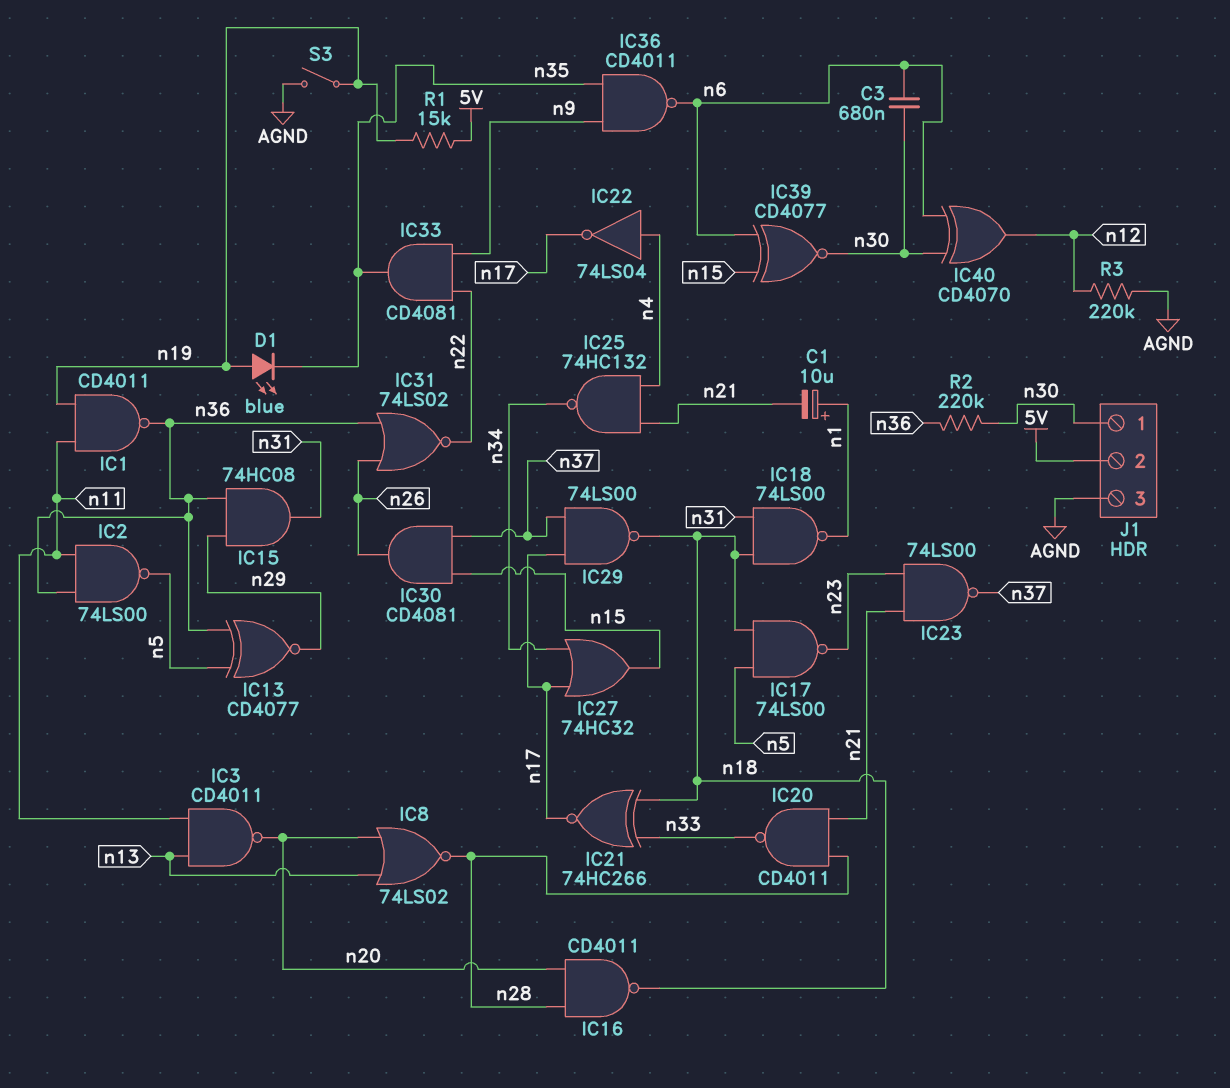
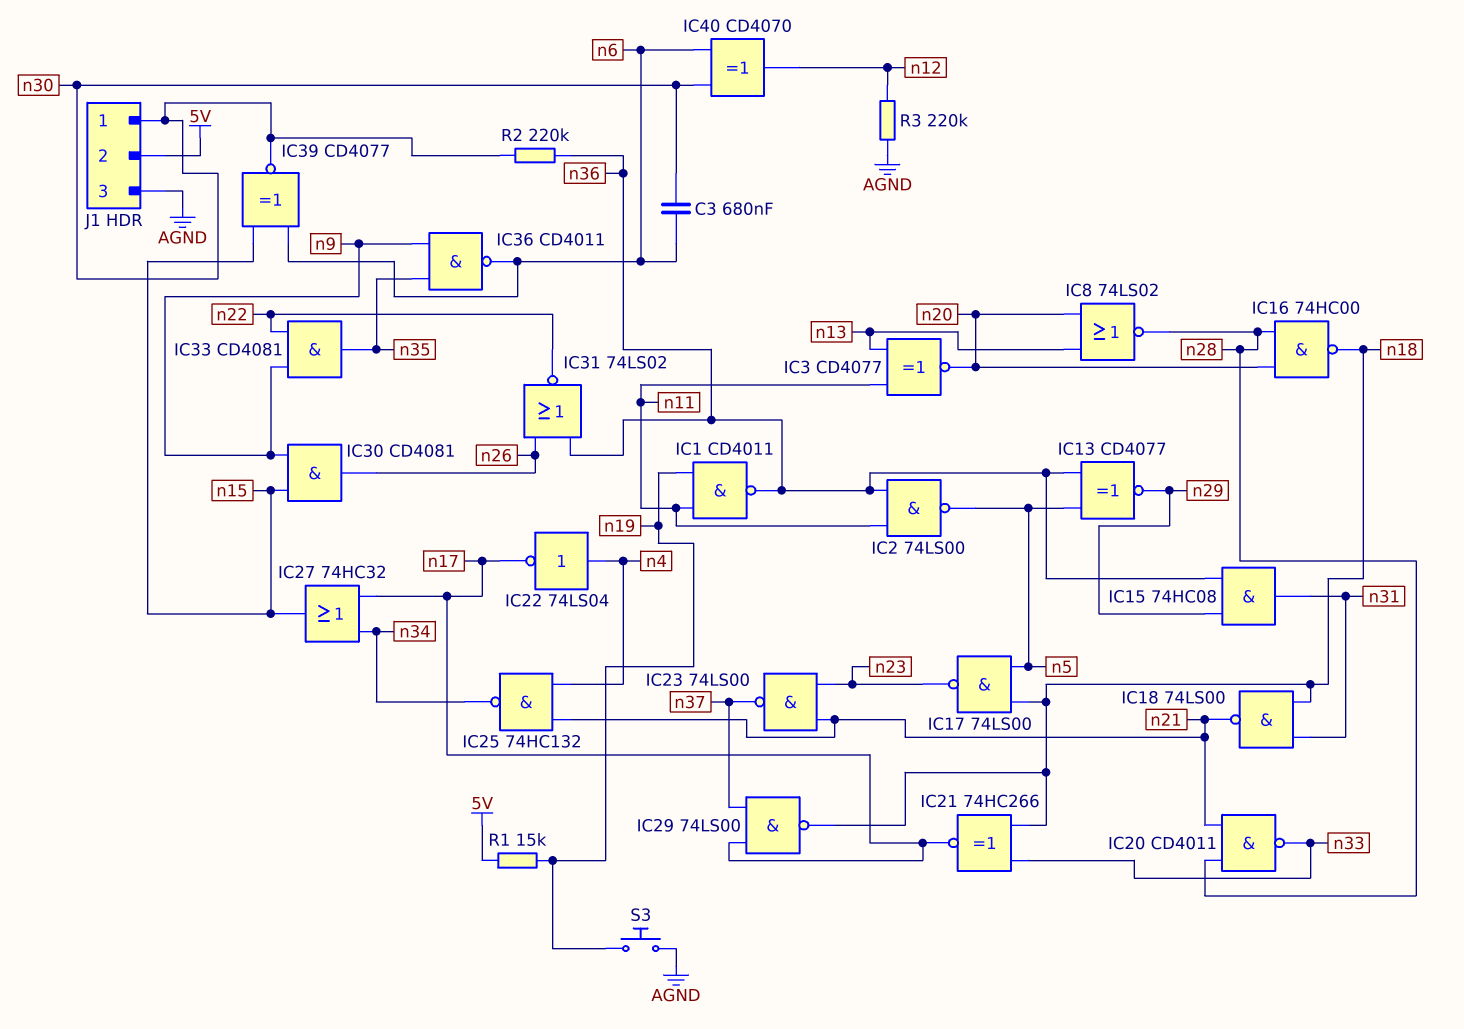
C1: 10uF (plus n1, minus n21) -> none
D1: LED blue (A n19, K n35) -> none
IC3: NAND CD4011 (in n11, in n13, out n20) -> XNOR CD4077 (in n11, in n13, out n20)
IC16: NAND CD4011 (in n20, in n28, out n18) -> NAND 74HC00 (in n20, in n28, out n18)
IC18: NAND 74LS00 (in n18, in n31, out n1) -> NAND 74LS00 (in n18, in n31, out n21)
IC30: AND CD4081 (in n15, in n37, out n26) -> AND CD4081 (in n9, in n15, out n26)
S3: switch (AGND, n19) -> button (AGND, n19)

